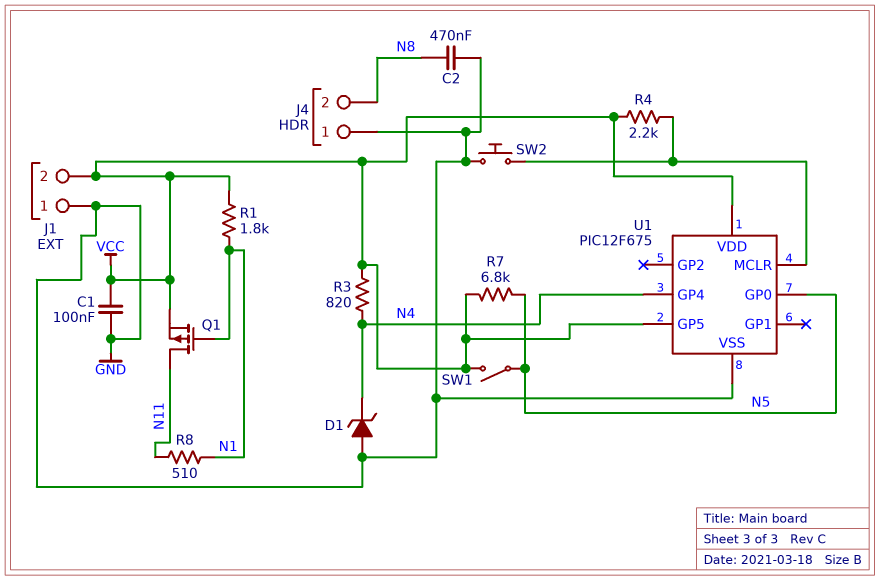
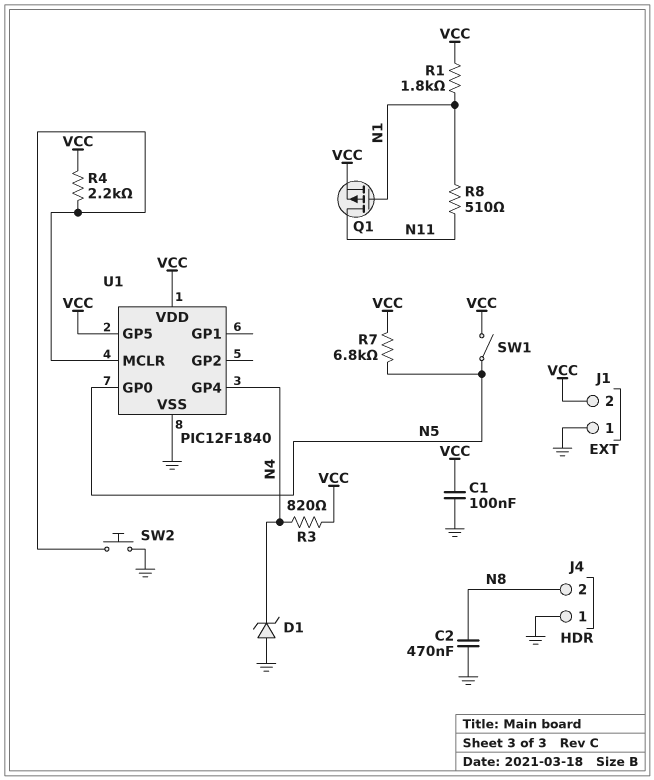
U1: PIC12F675 -> PIC12F1840

